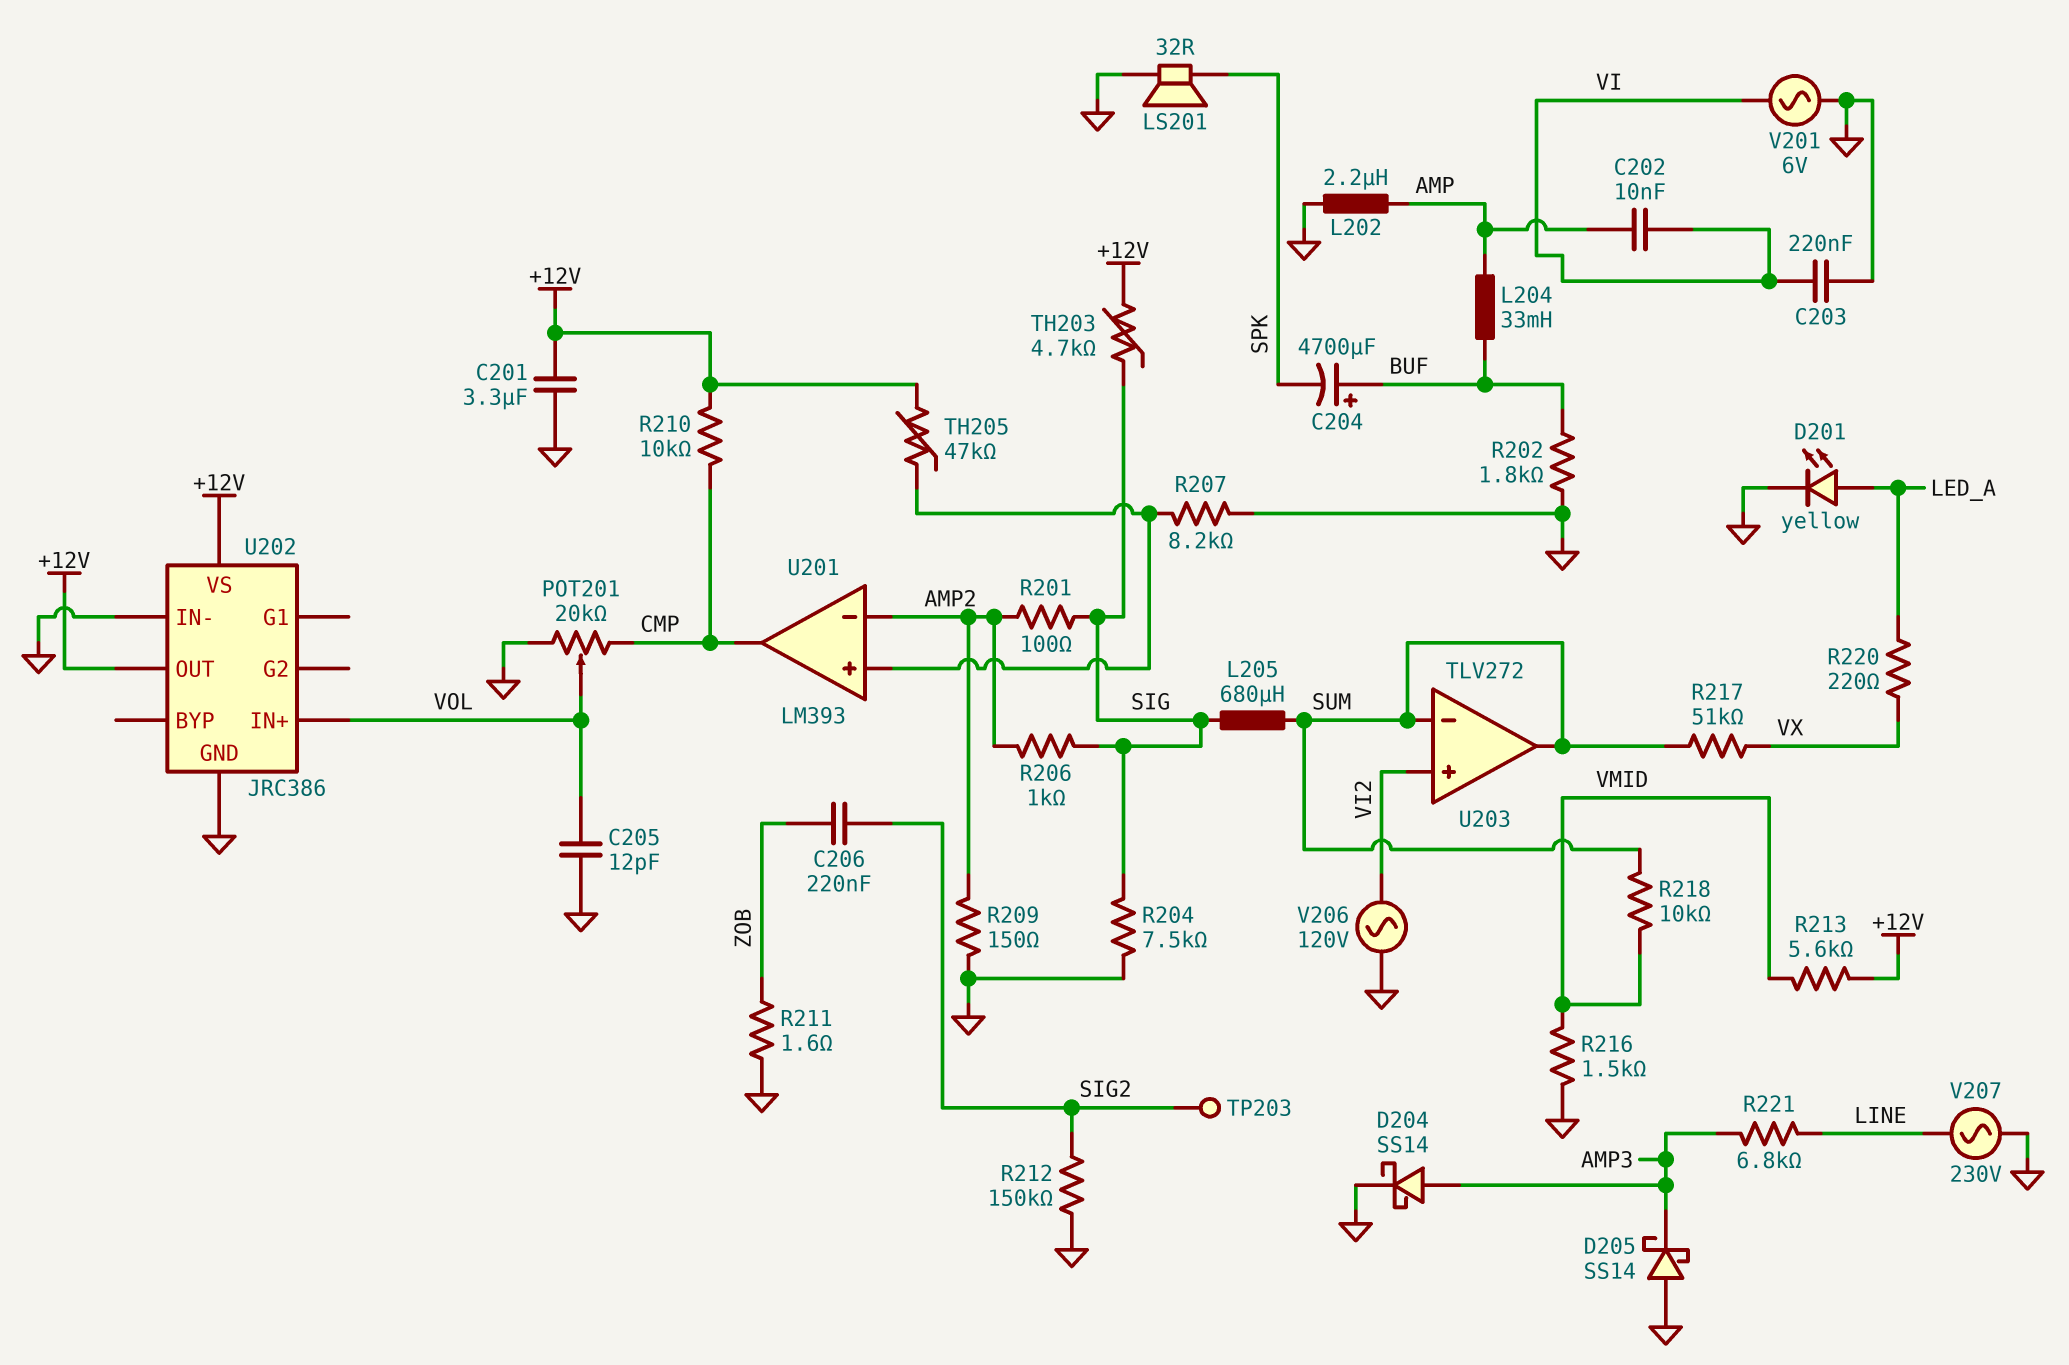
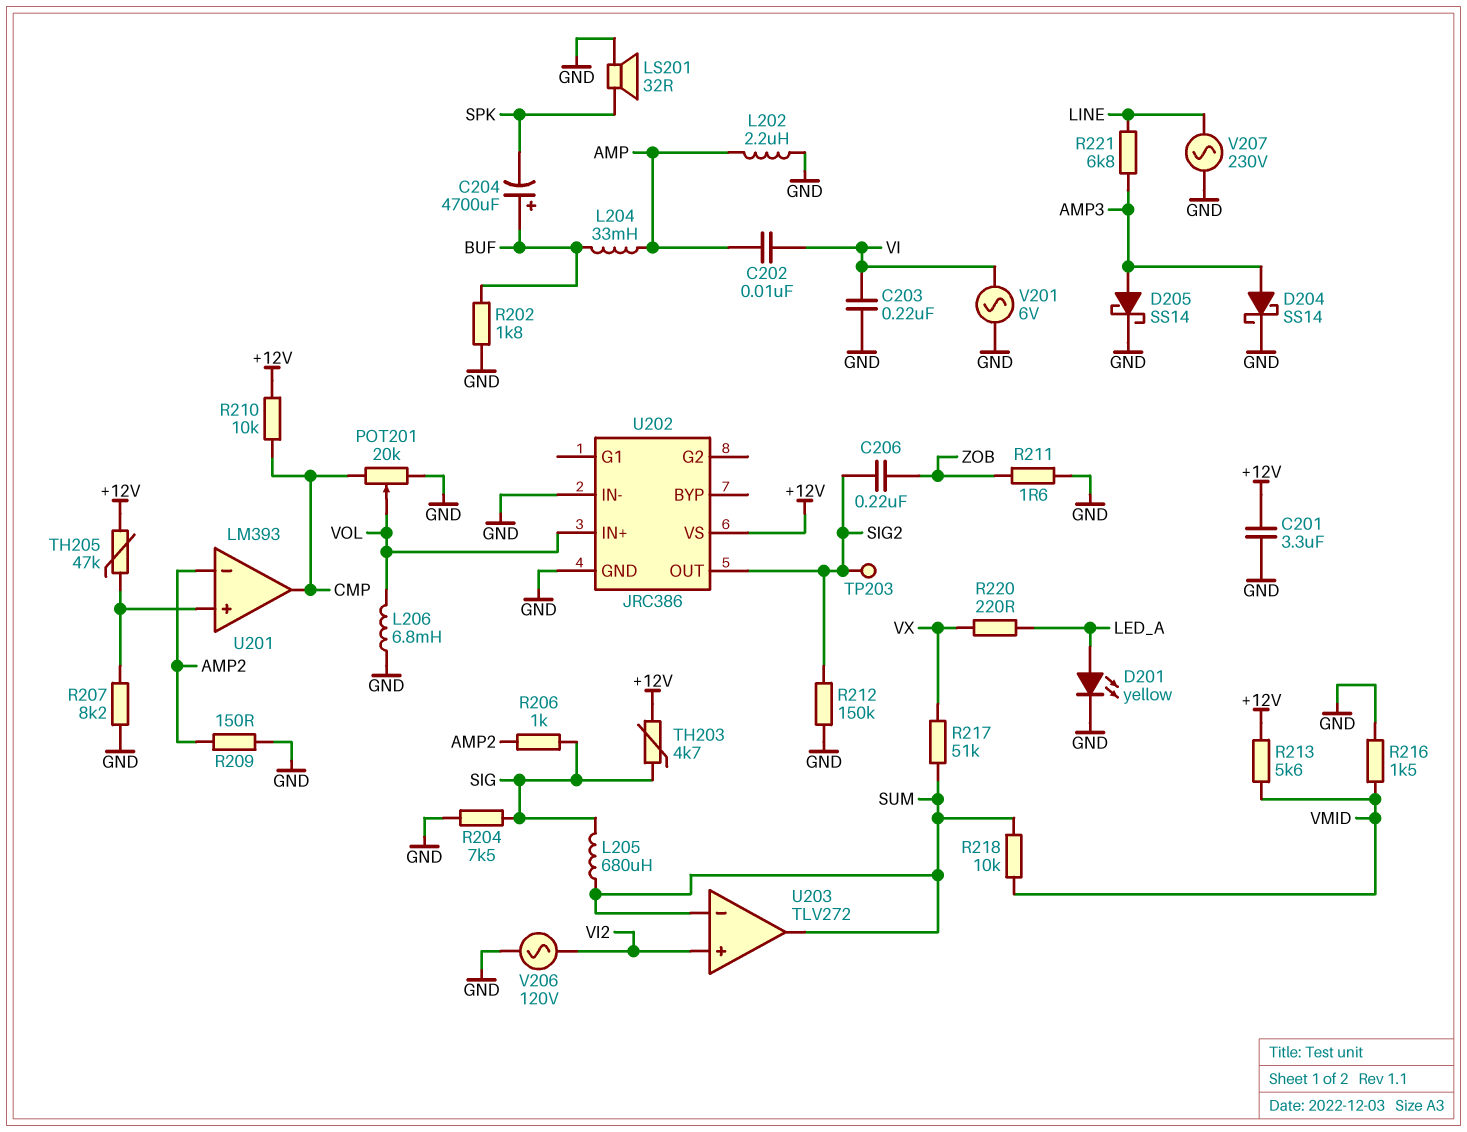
C205: 12pF (GND, VOL) -> none
D205: schottky SS14 (A GND, K AMP3) -> schottky SS14 (A AMP3, K GND)
L206: none -> 6.8mH (GND, VOL)
R201: 100 (AMP2, SIG) -> none
U202 pin OUT: +12V -> SIG2

